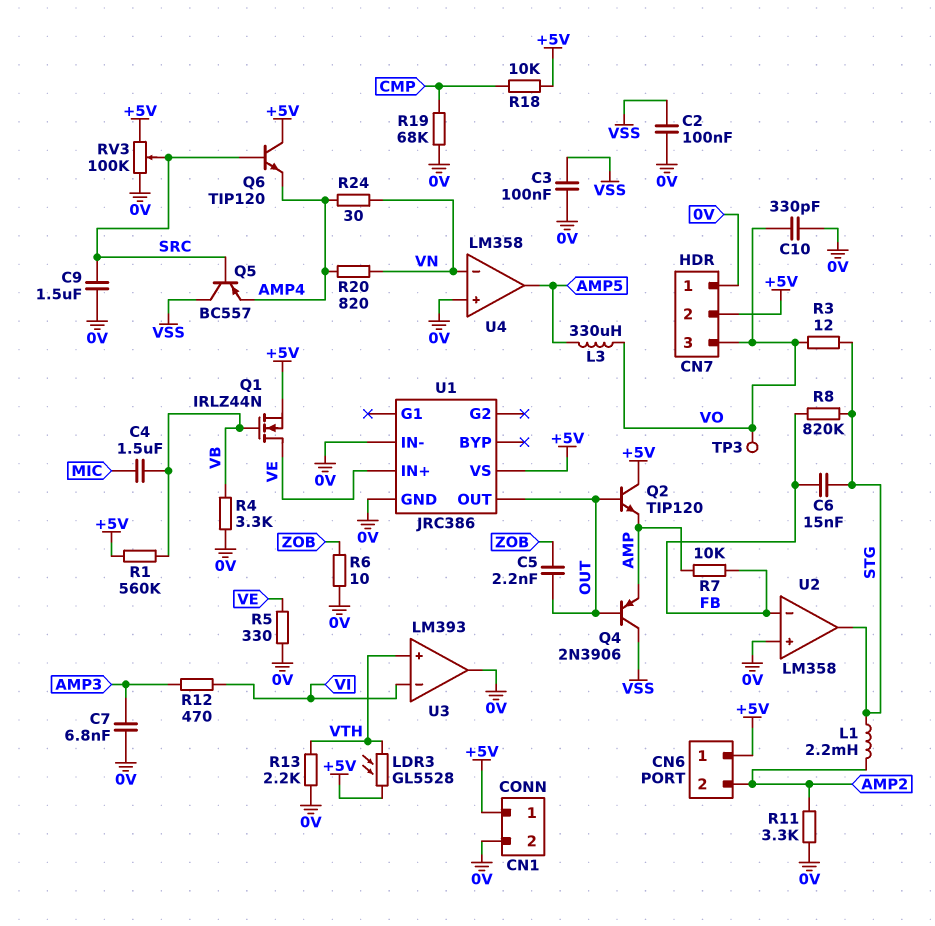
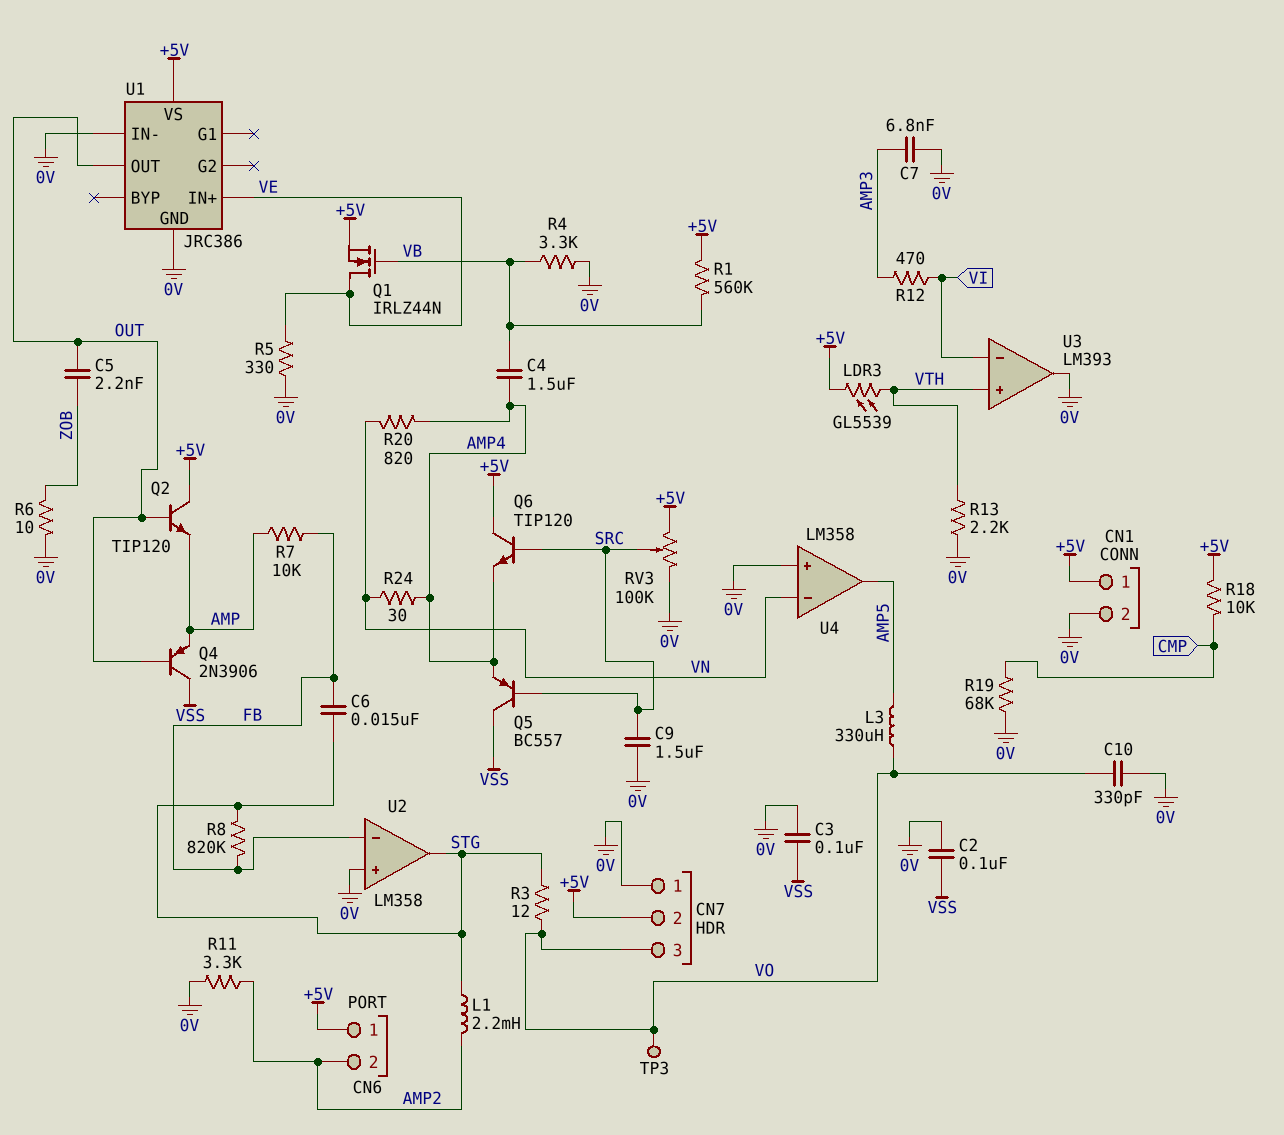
C4: 1.5uF (MIC, VB) -> 1.5uF (AMP4, VB)
LDR3: GL5528 (+5V, VTH) -> GL5539 (+5V, VTH)

